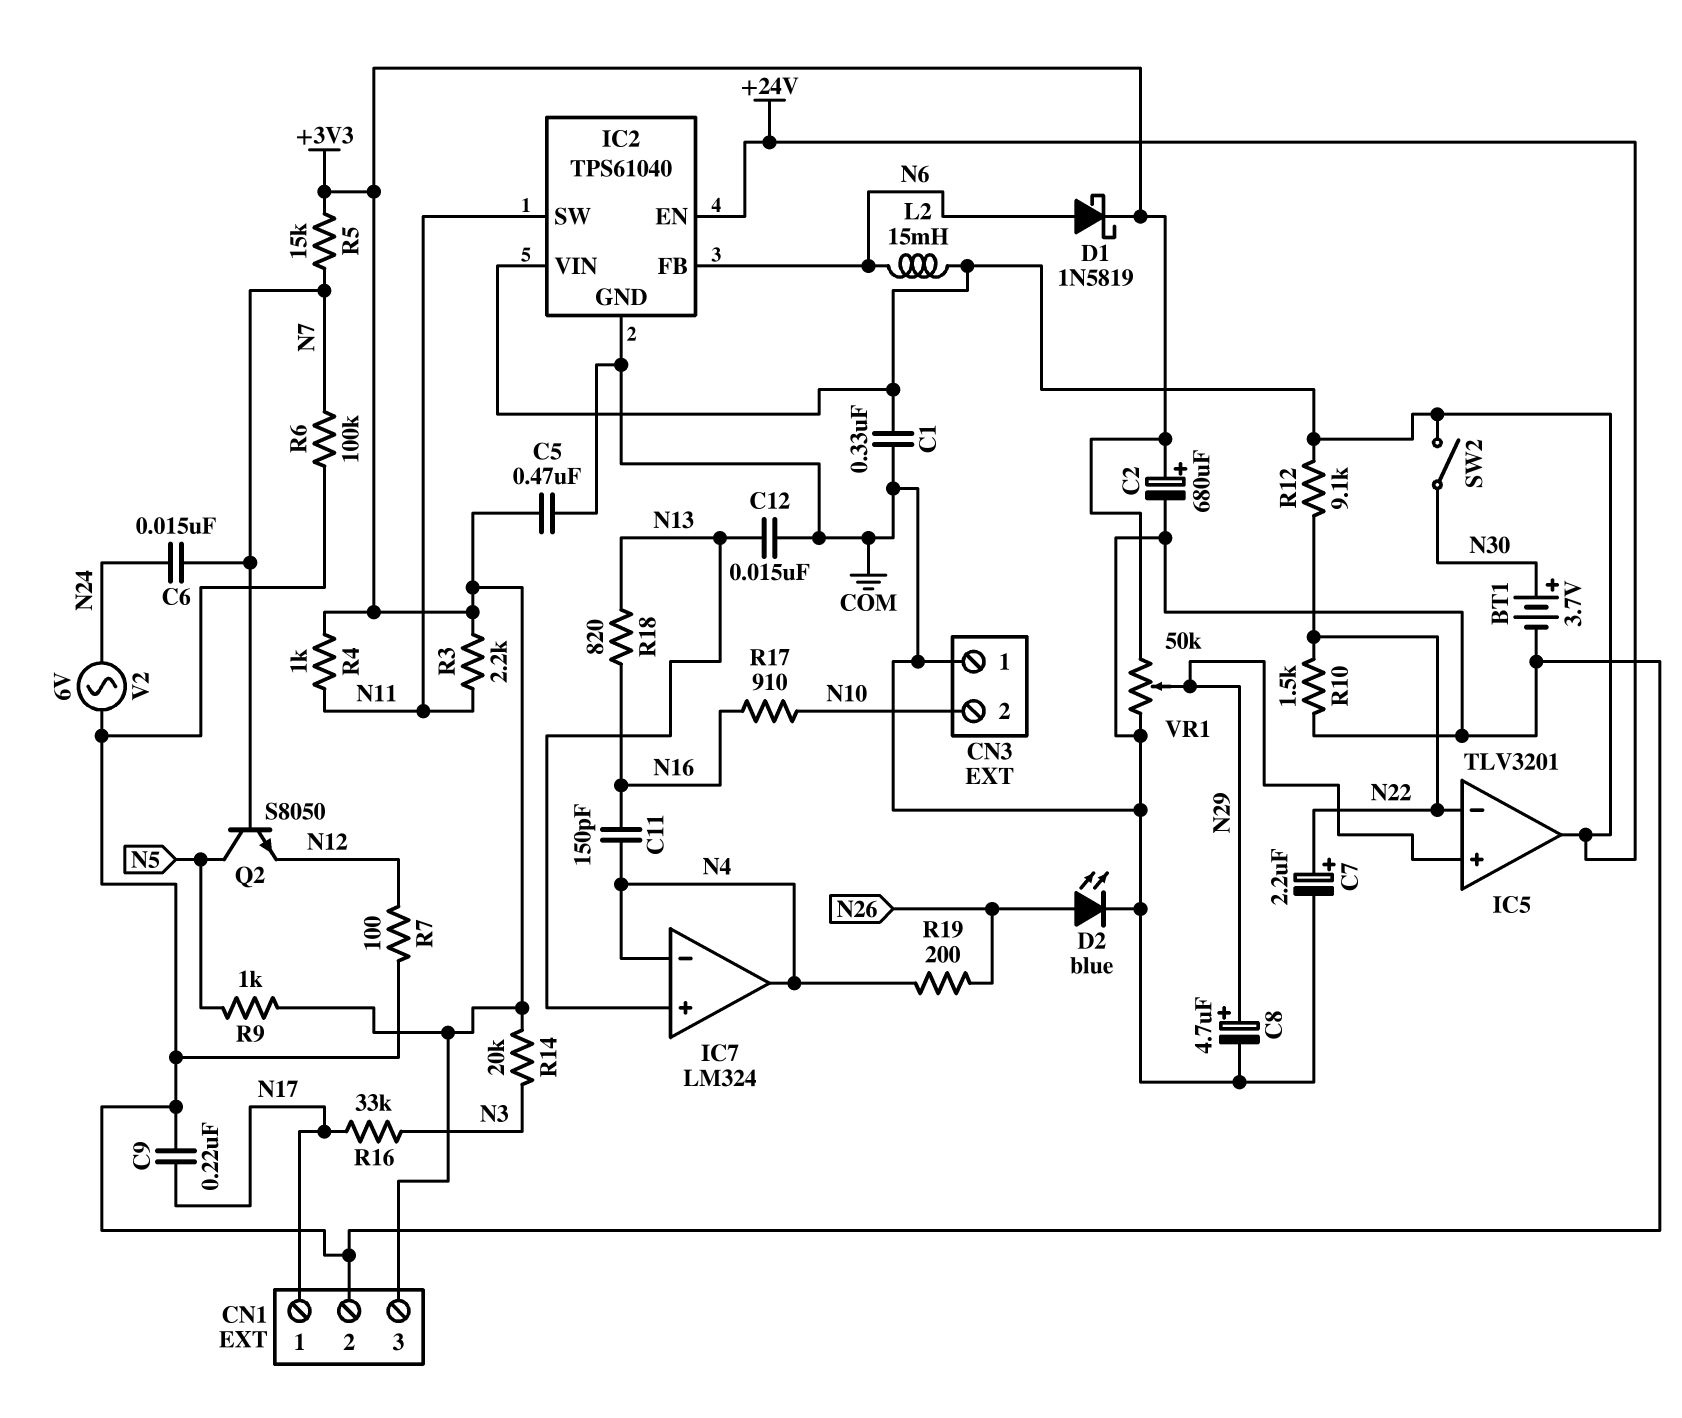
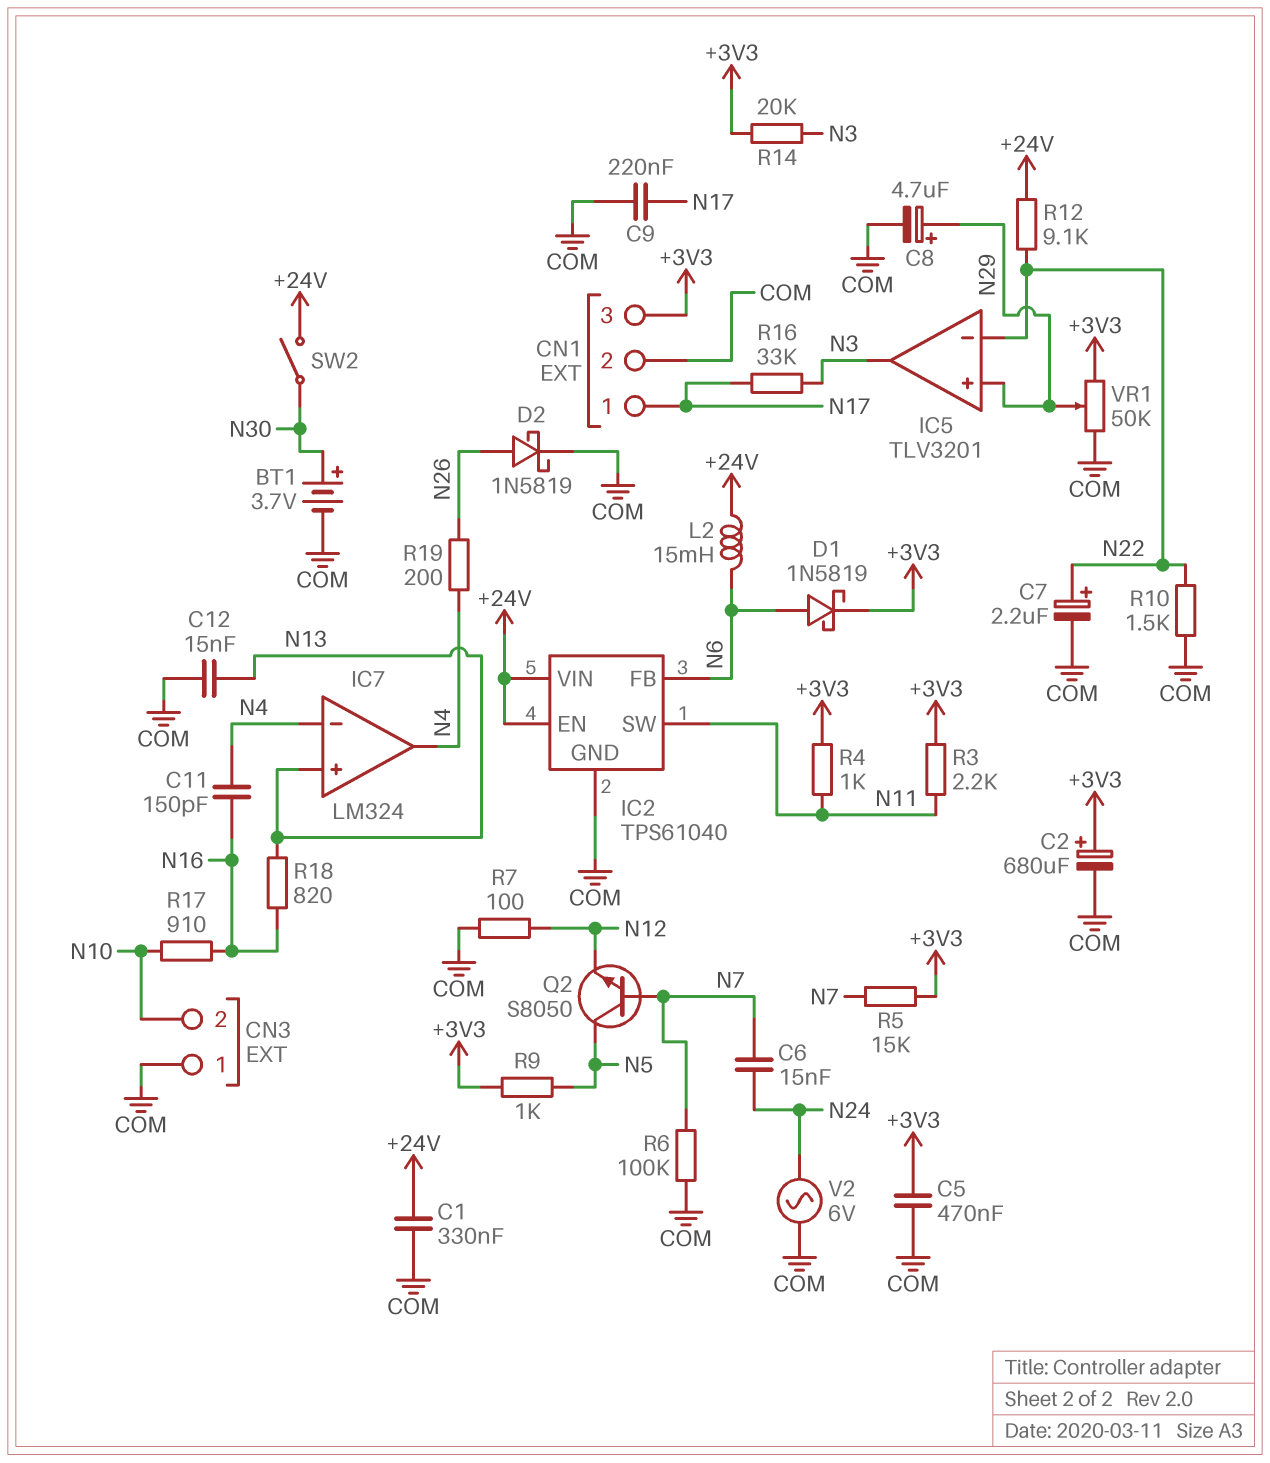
D2: LED blue (A N26, K COM) -> schottky 1N5819 (A N26, K COM)
IC5 pin out: +24V -> N3

